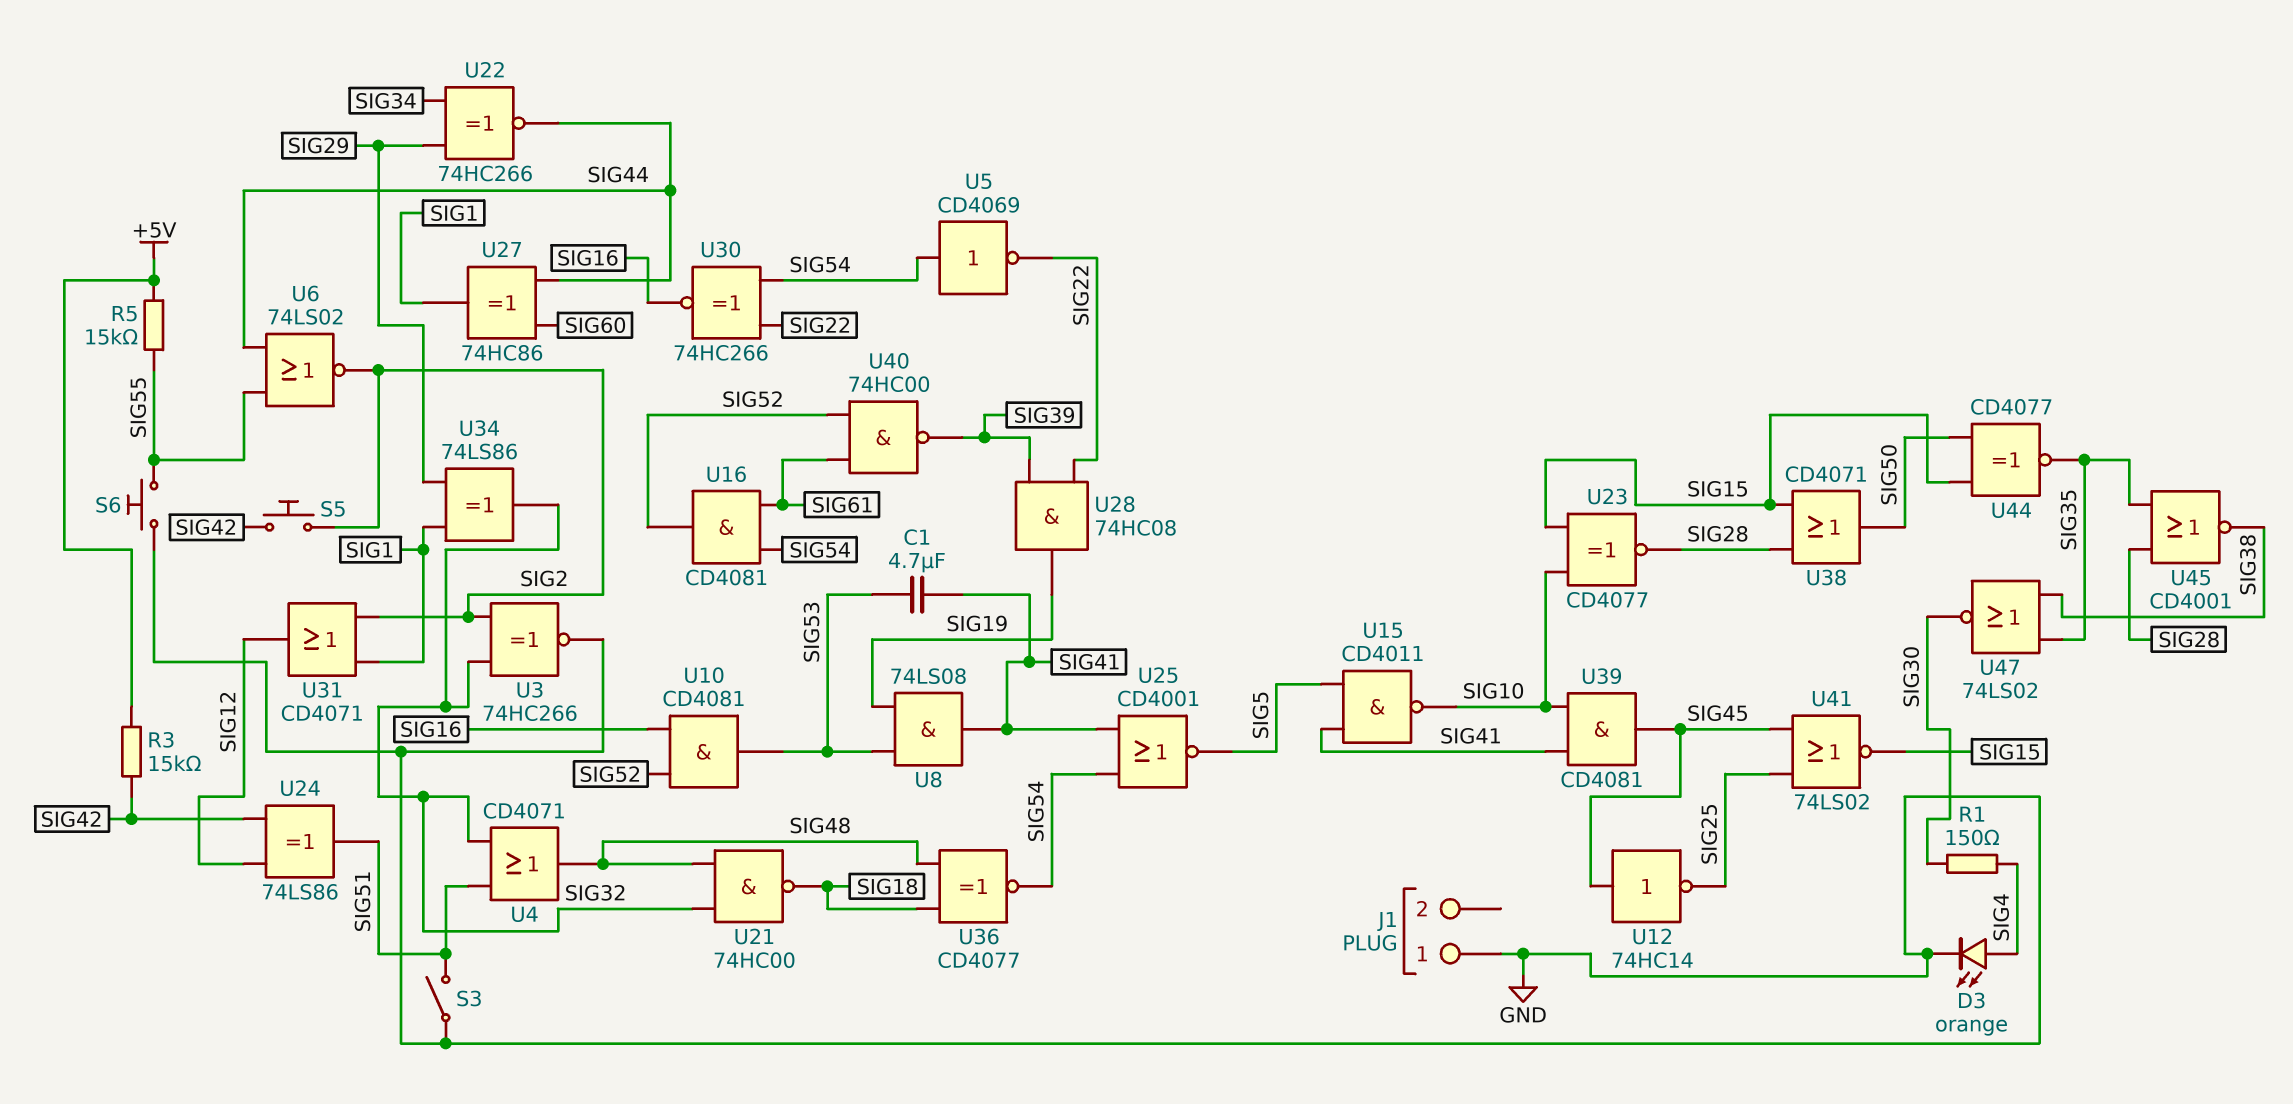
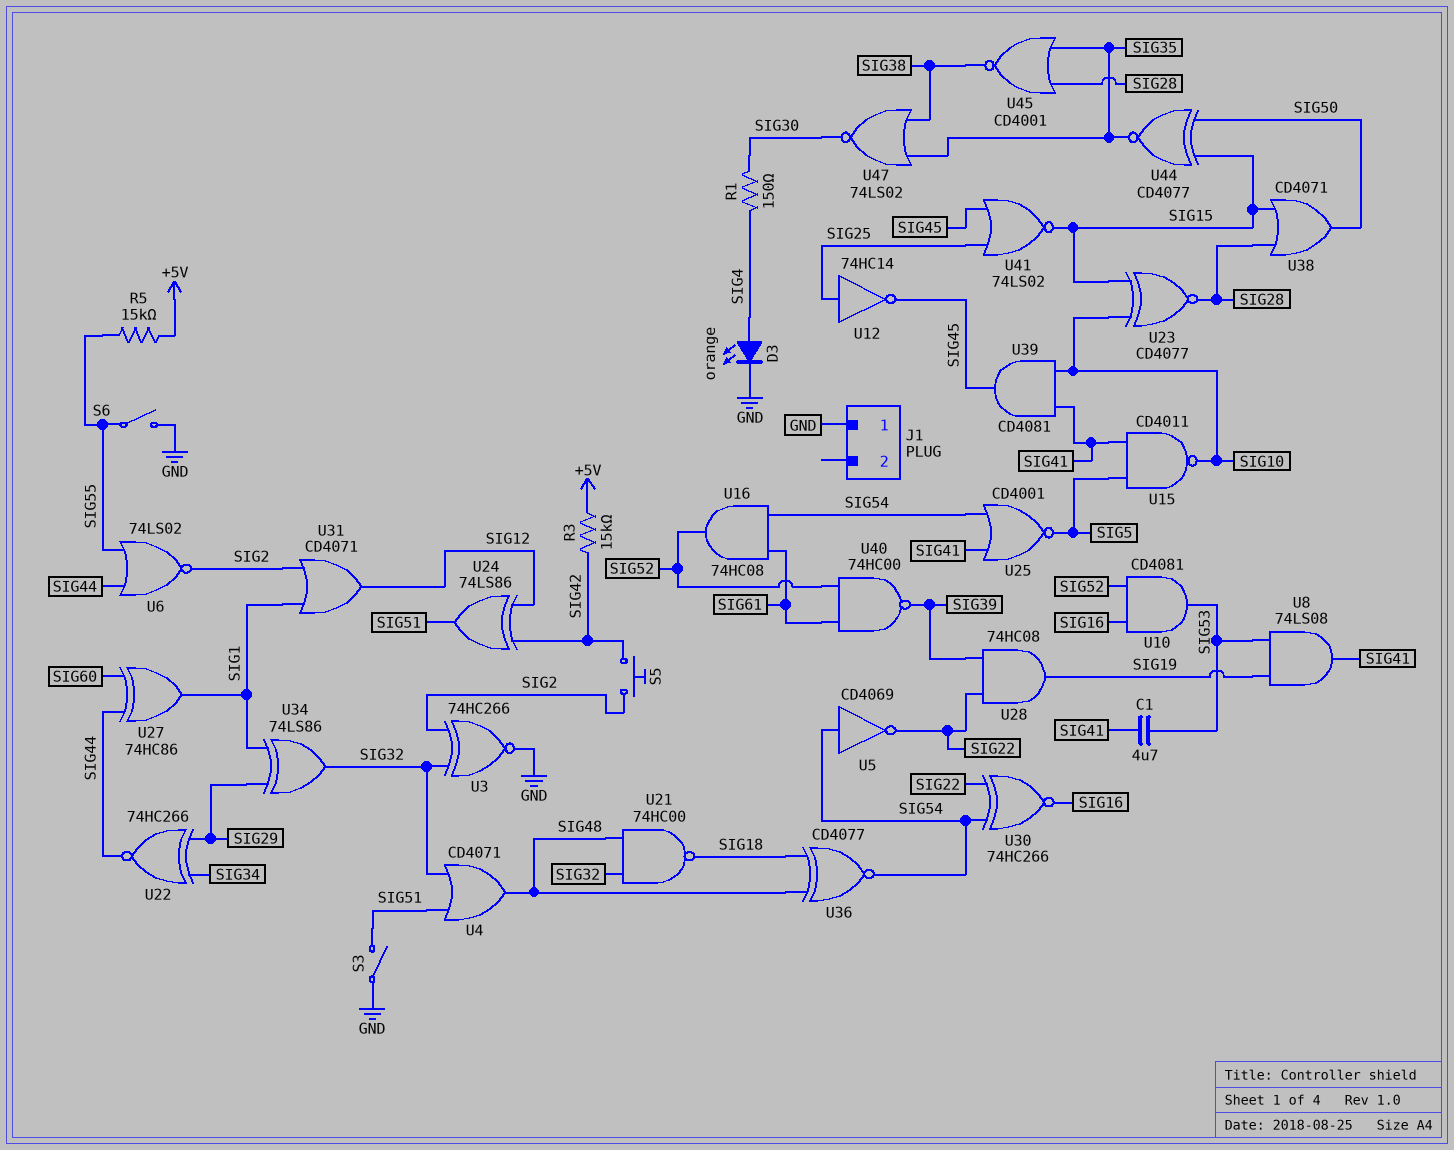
S6: button (GND, SIG55) -> switch (GND, SIG55)
U12: NOT 74HC14 (in SIG45, out SIG25) -> NOT 74HC14 (in SIG25, out SIG45)
U16: AND CD4081 (in SIG54, in SIG61, out SIG52) -> AND 74HC08 (in SIG54, in SIG61, out SIG52)

